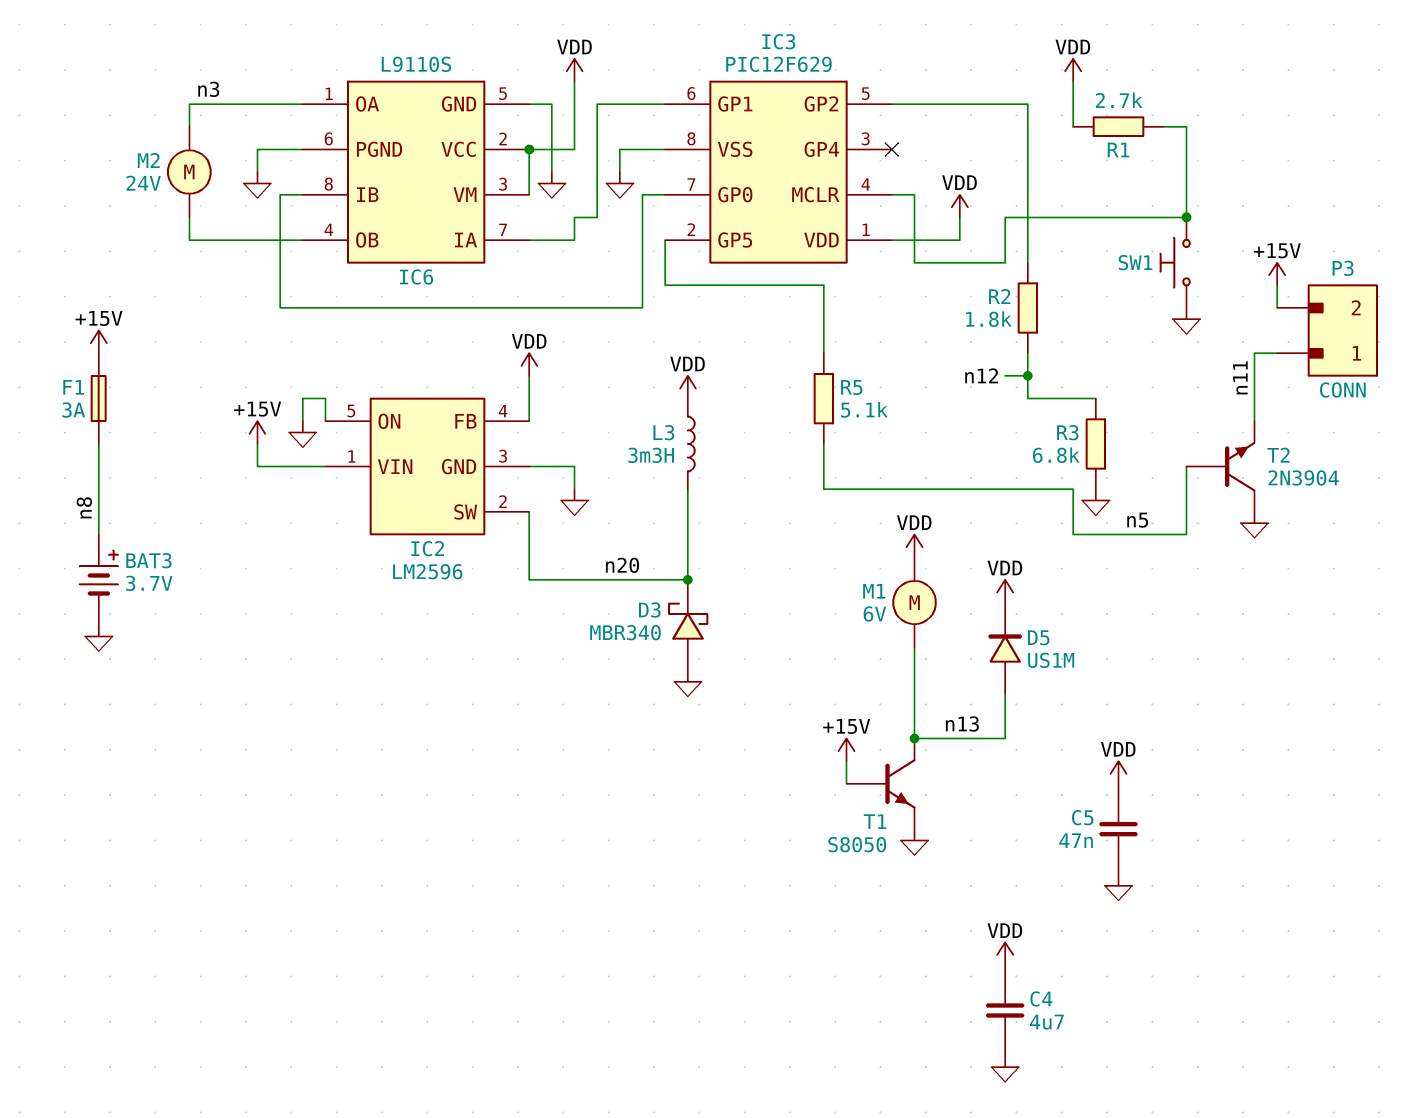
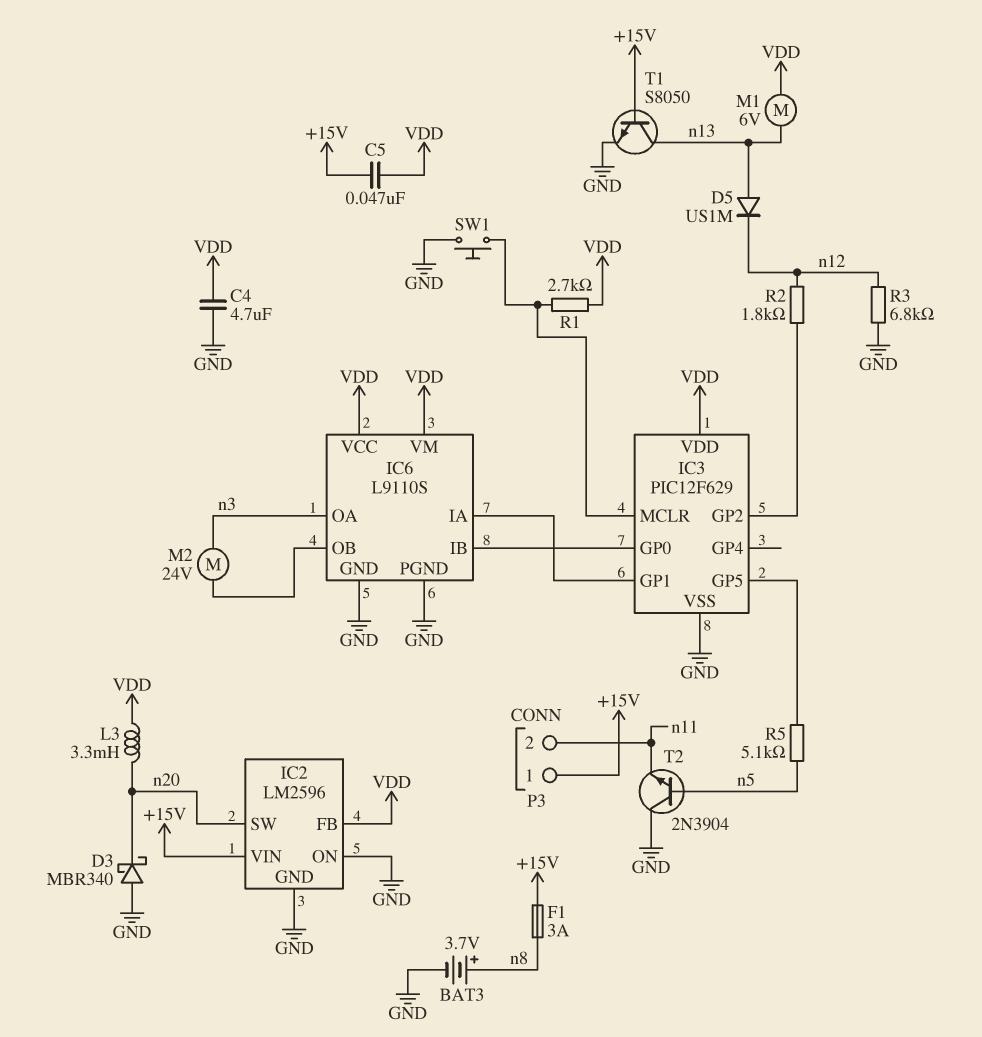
C5: 47nF (GND, VDD) -> 47nF (+15V, VDD)
D5: diode US1M (A n13, K VDD) -> diode US1M (A n13, K n12)
P3 pin 1: n11 -> +15V
P3 pin 2: +15V -> n11

